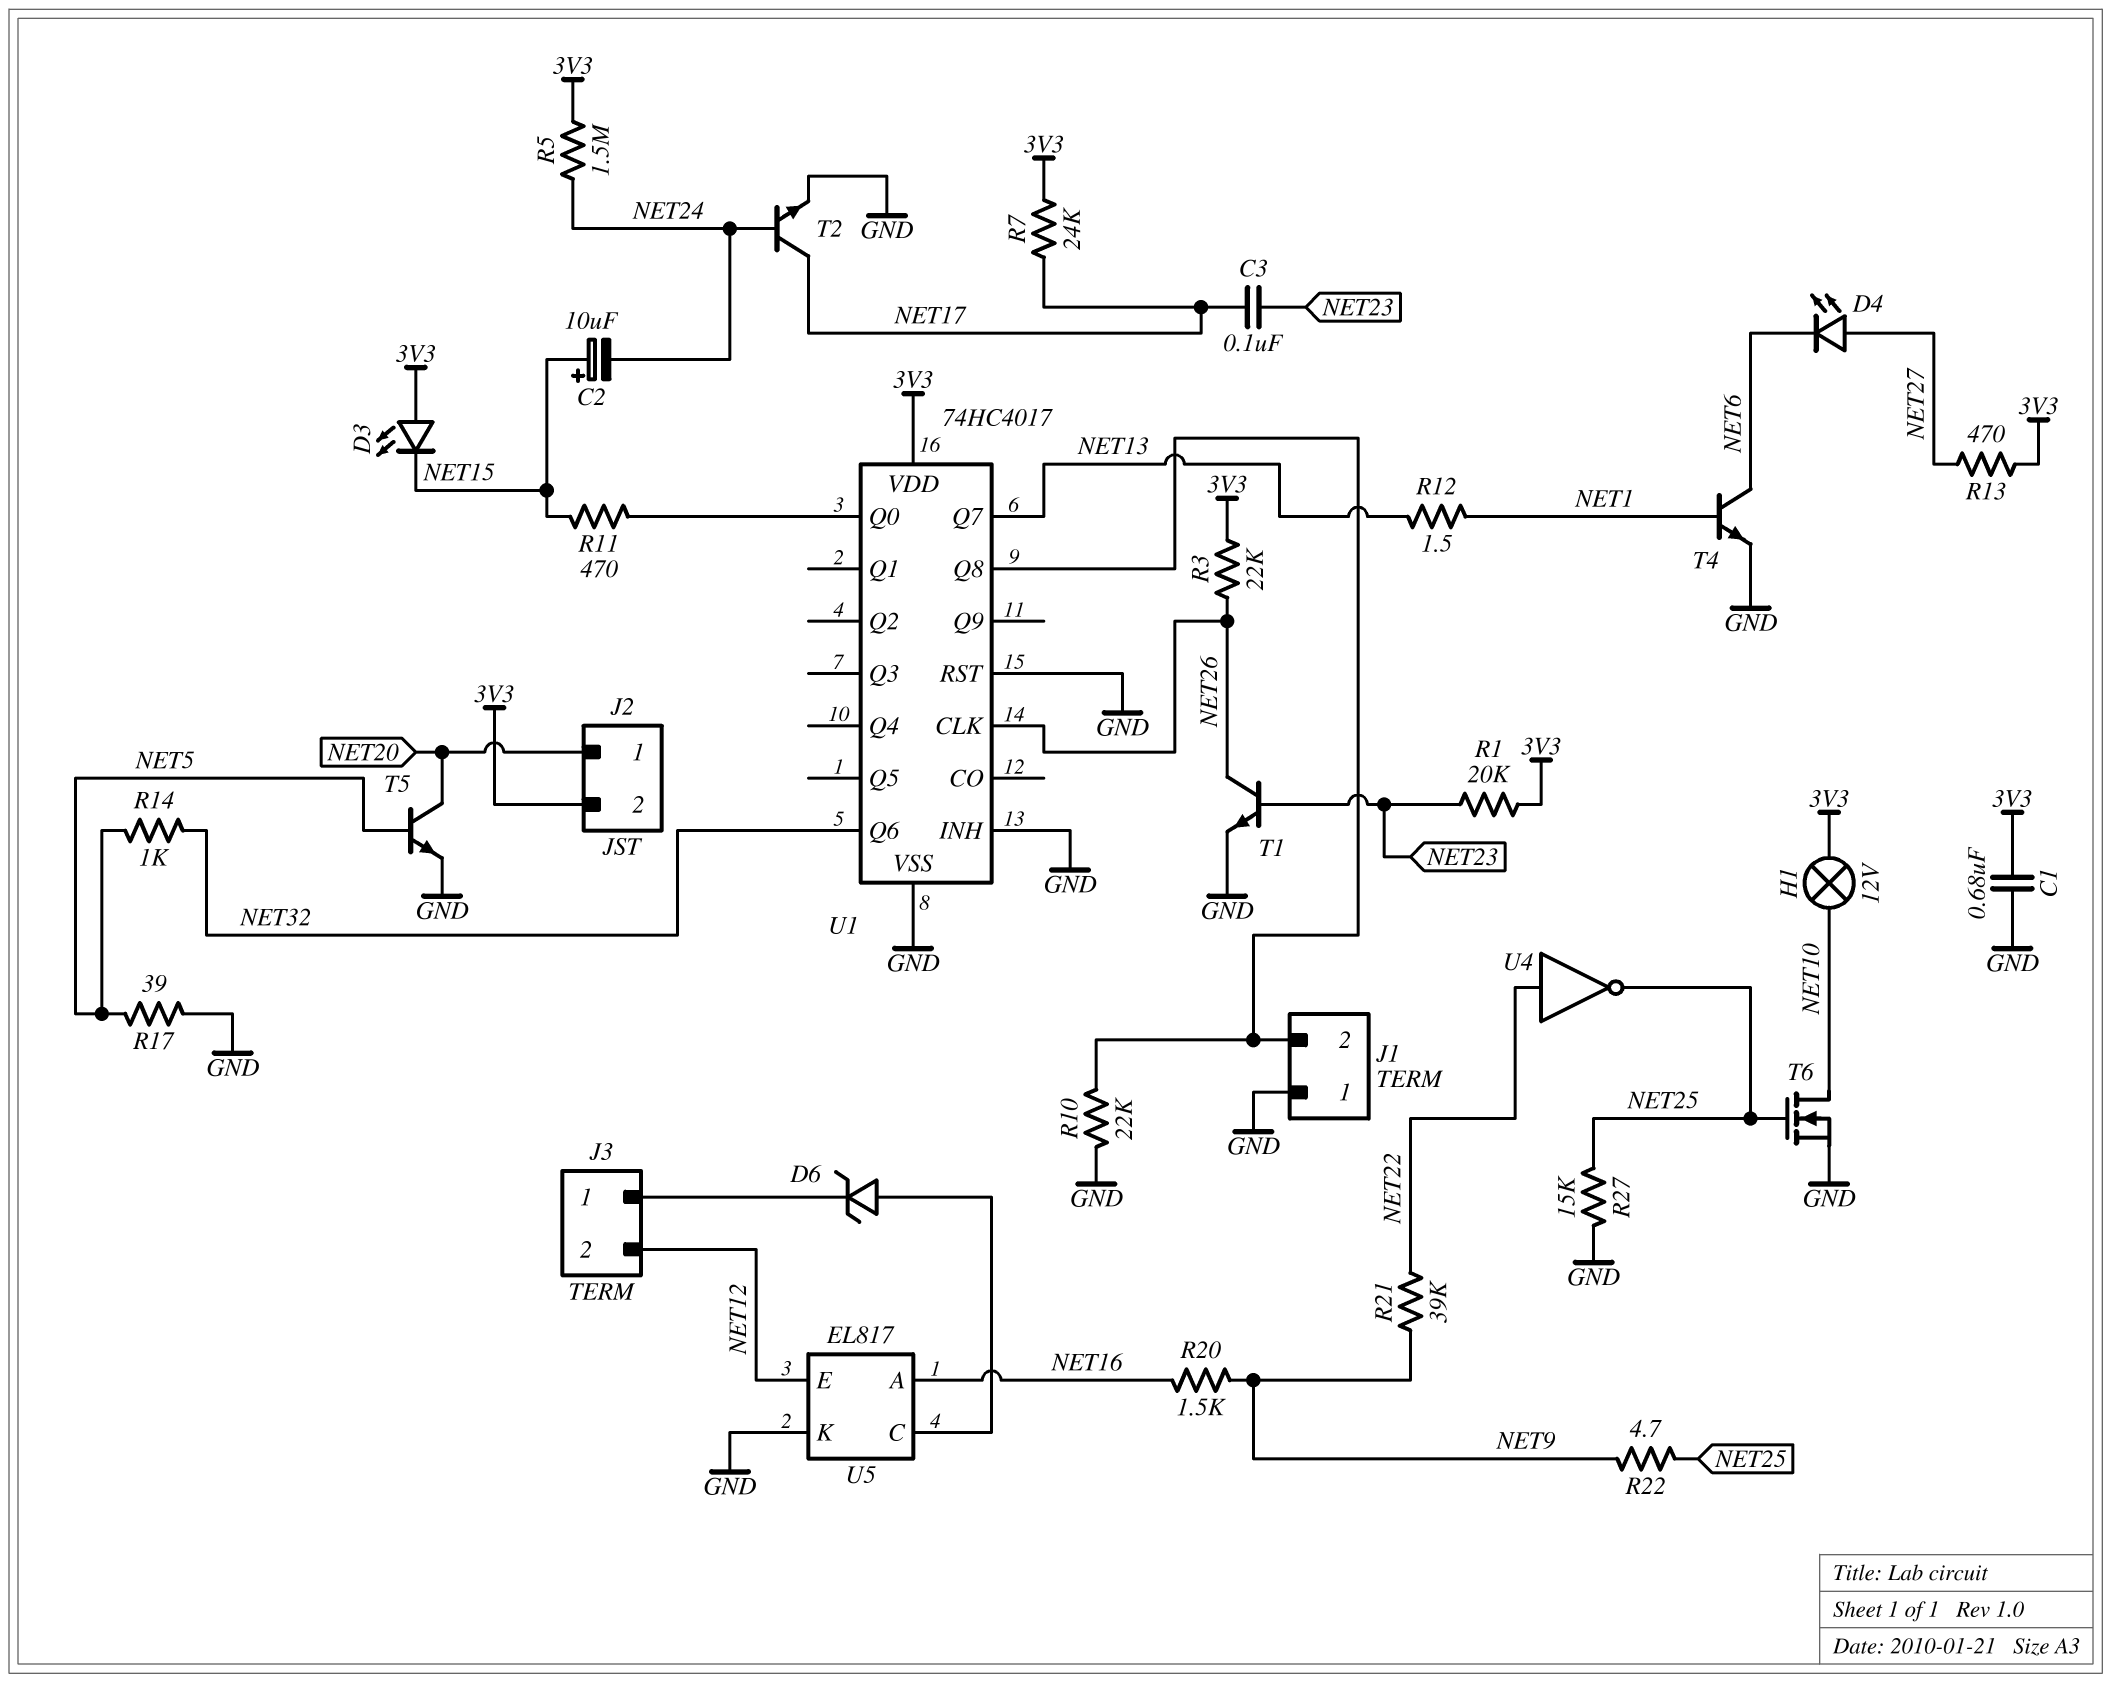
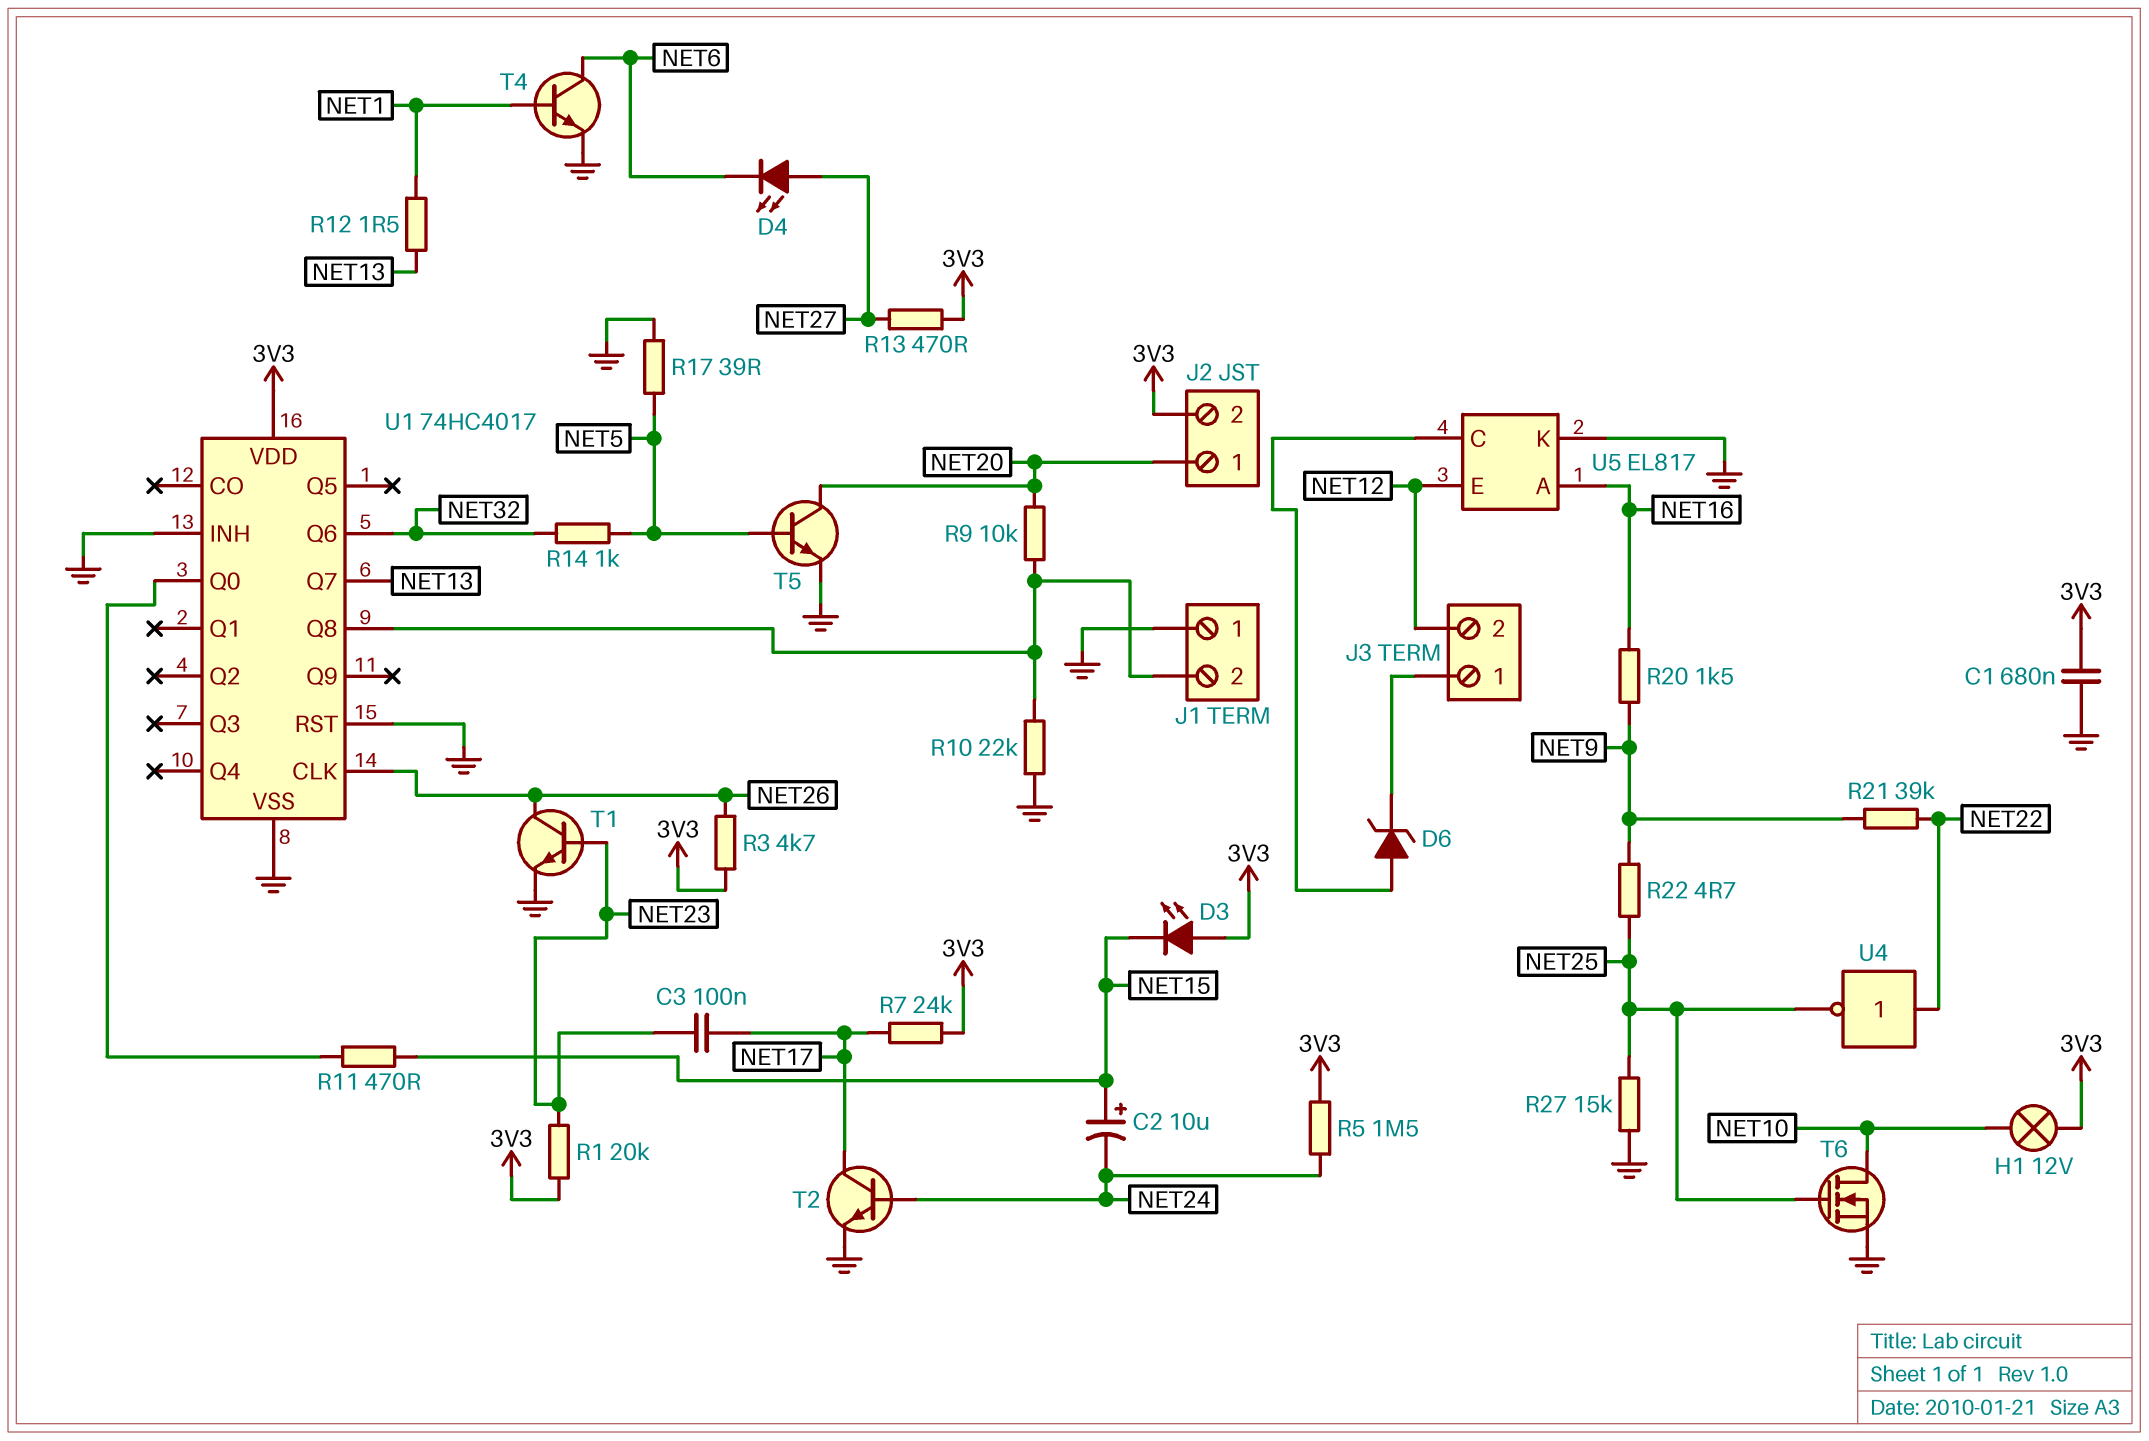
R3: 22k (3V3, NET26) -> 4.7k (3V3, NET26)
R9: none -> 10k (J1/2, NET20)

